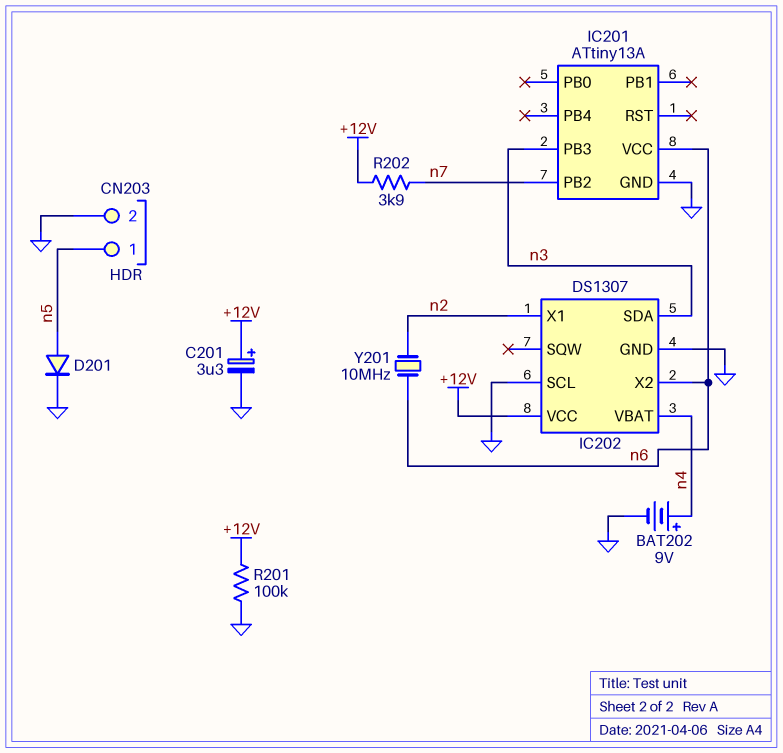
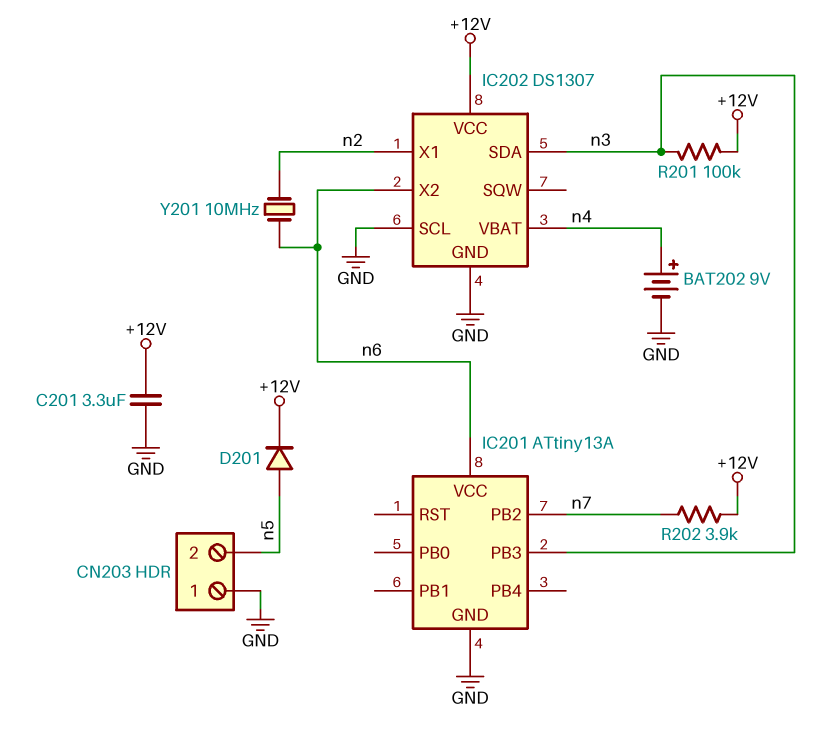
C201: 3.3uF (plus +12V, minus GND) -> 3.3uF (+12V, GND)
CN203 pin 1: n5 -> GND
CN203 pin 2: GND -> n5
D201: diode (A n5, K GND) -> diode (A n5, K +12V)
R201: 100k (+12V, GND) -> 100k (+12V, n3)

